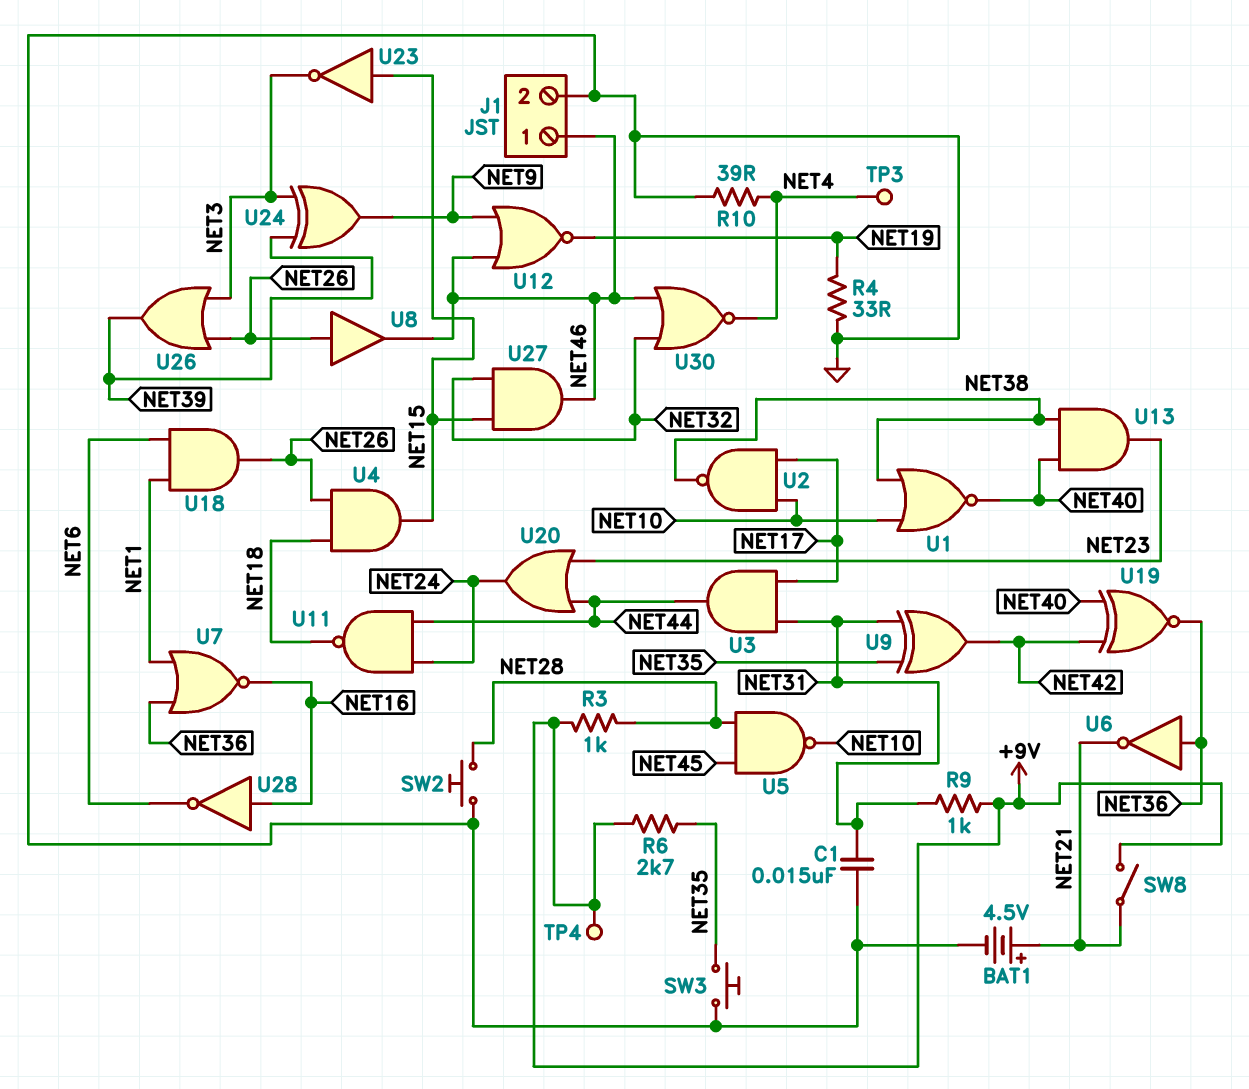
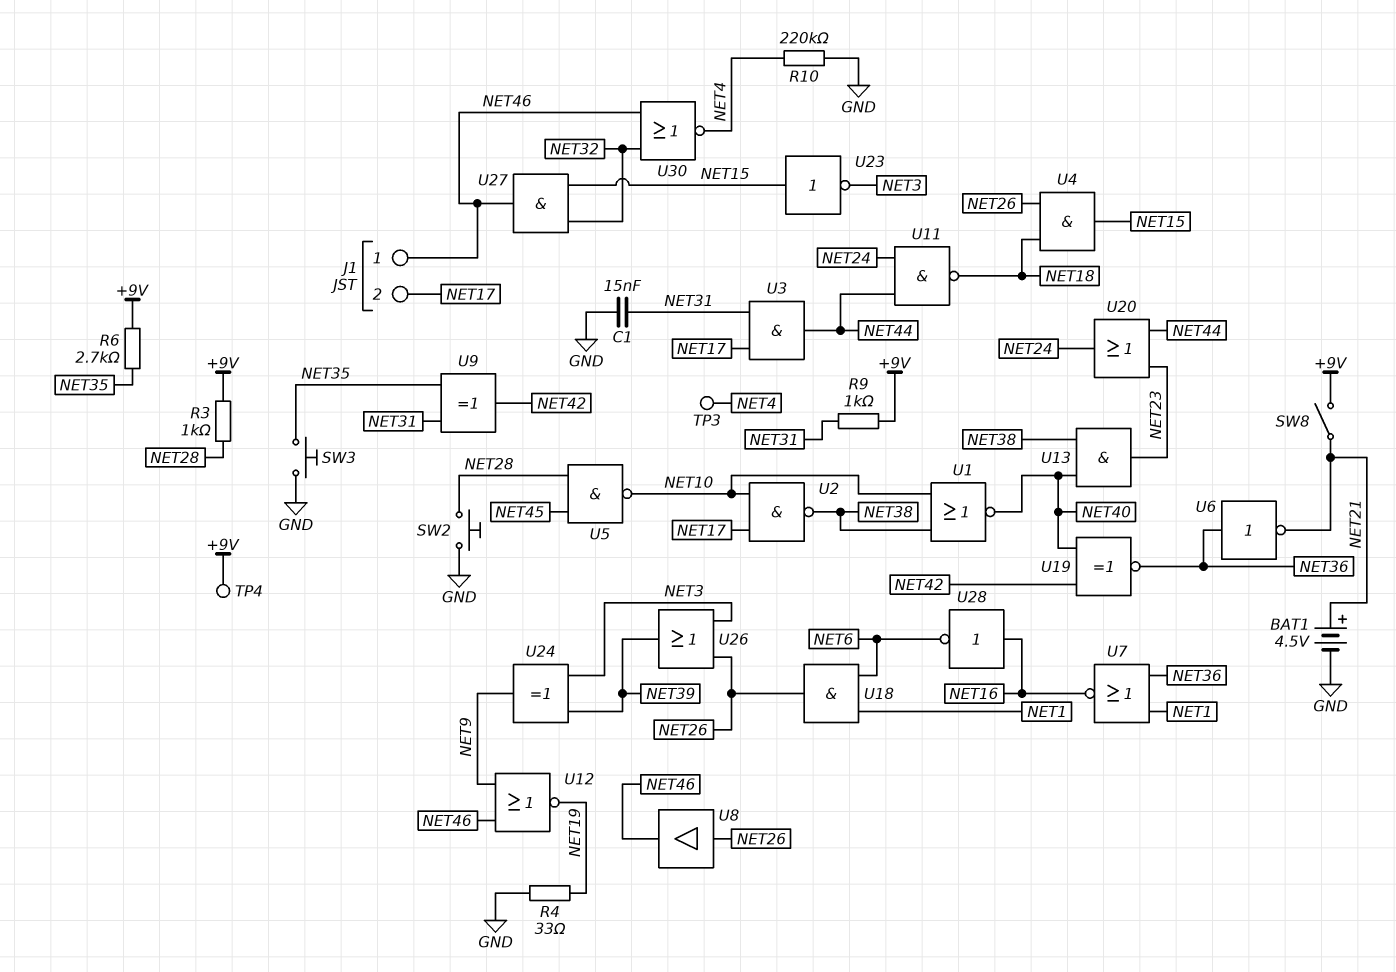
J1 pin 2: GND -> NET17
R10: 39 (GND, NET4) -> 220k (GND, NET4)

